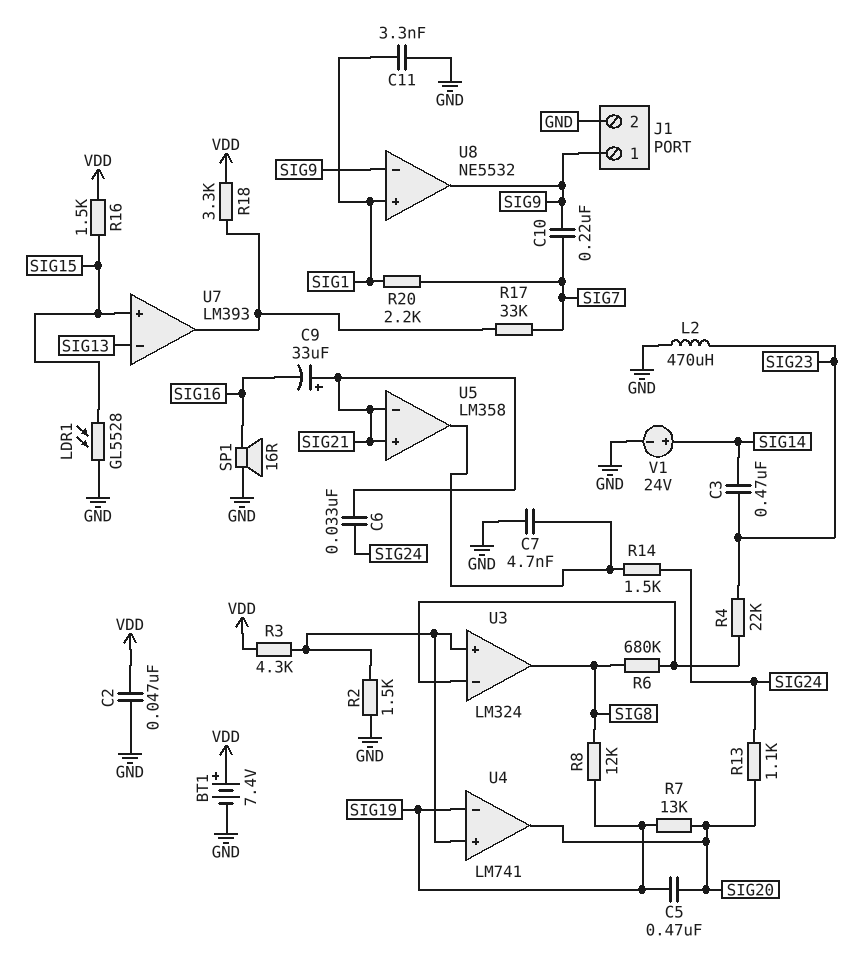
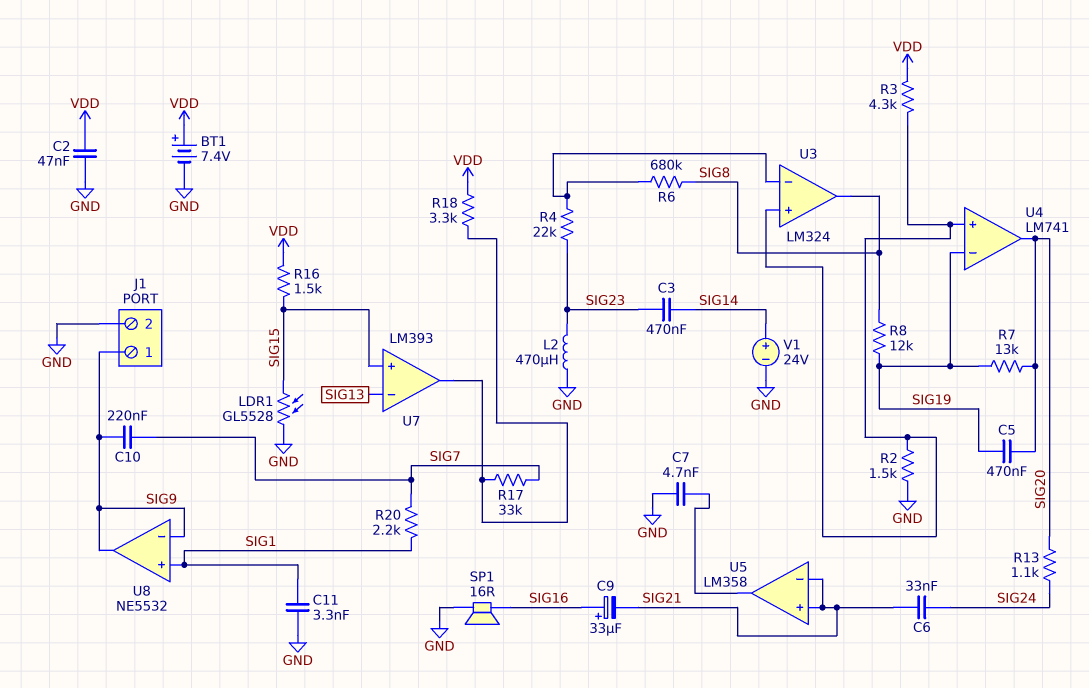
C9: 33uF (plus SIG21, minus SIG16) -> 33uF (plus SIG16, minus SIG21)
R14: 1.5k (SIG24, U5/out) -> none

